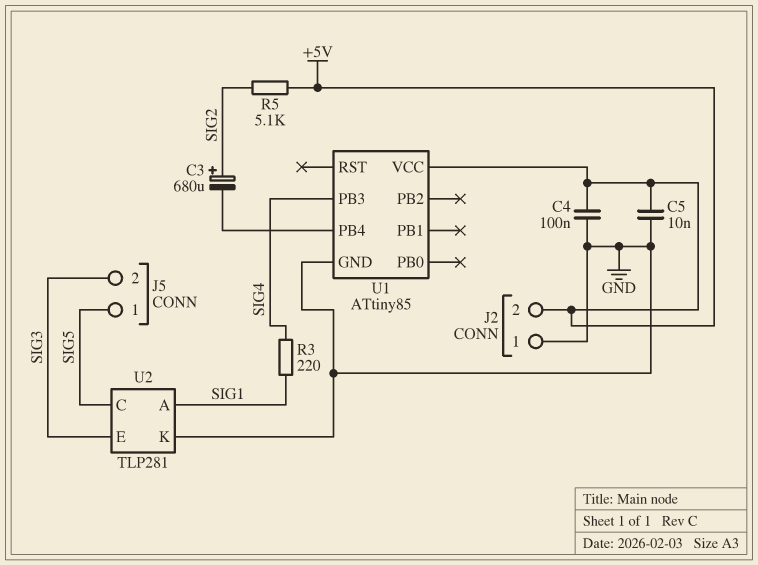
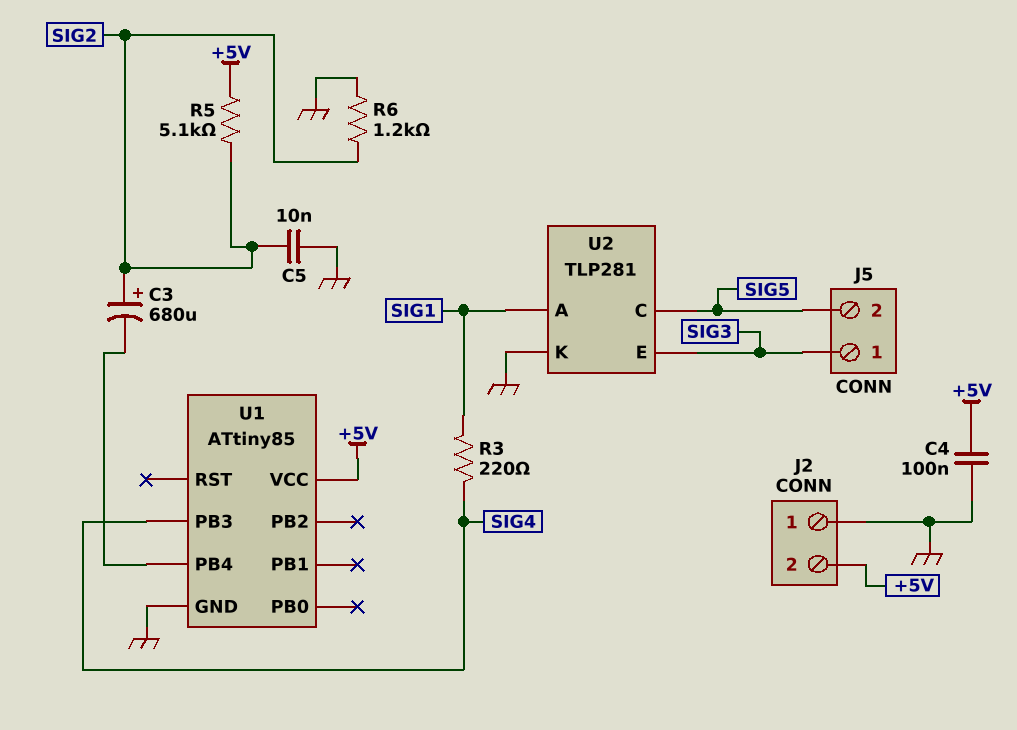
C5: 10nF (+5V, GND) -> 10nF (GND, SIG2)
J5 pin 1: SIG5 -> SIG3
J5 pin 2: SIG3 -> SIG5
R6: none -> 1.2k (GND, SIG2)

